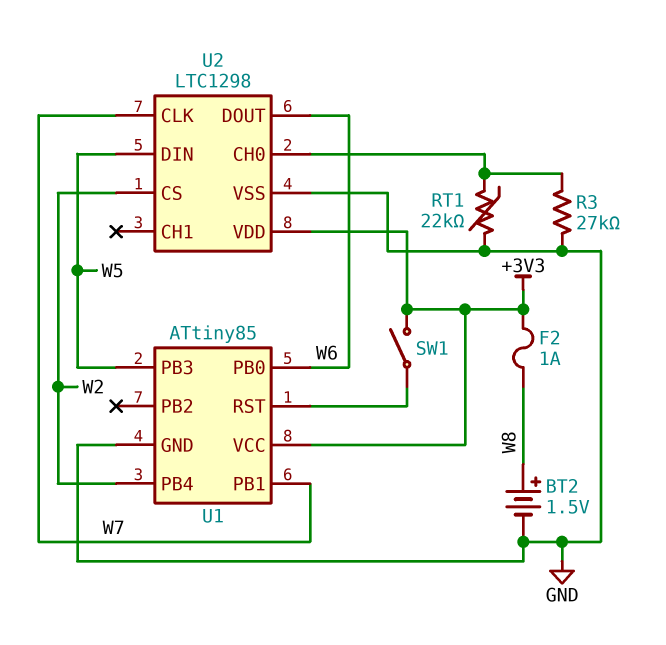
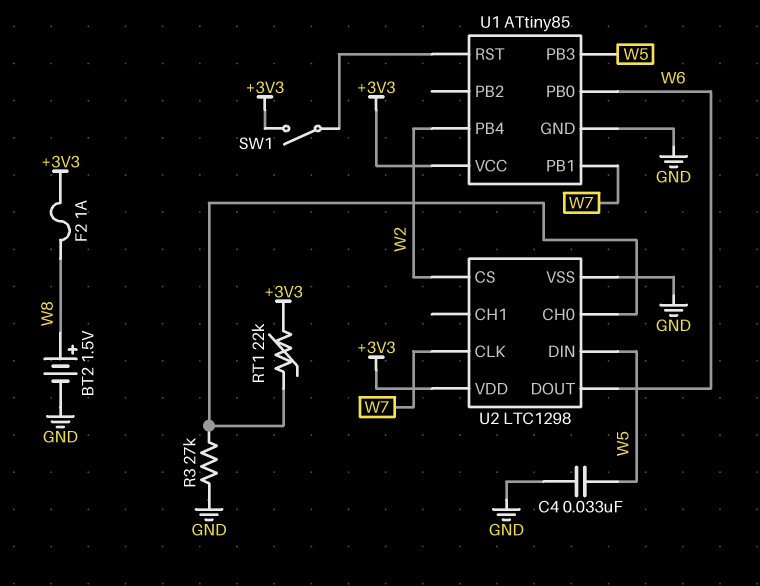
C4: none -> 33nF (GND, W5)
RT1: 22k (GND, U2/CH0) -> 22k (+3V3, U2/CH0)

